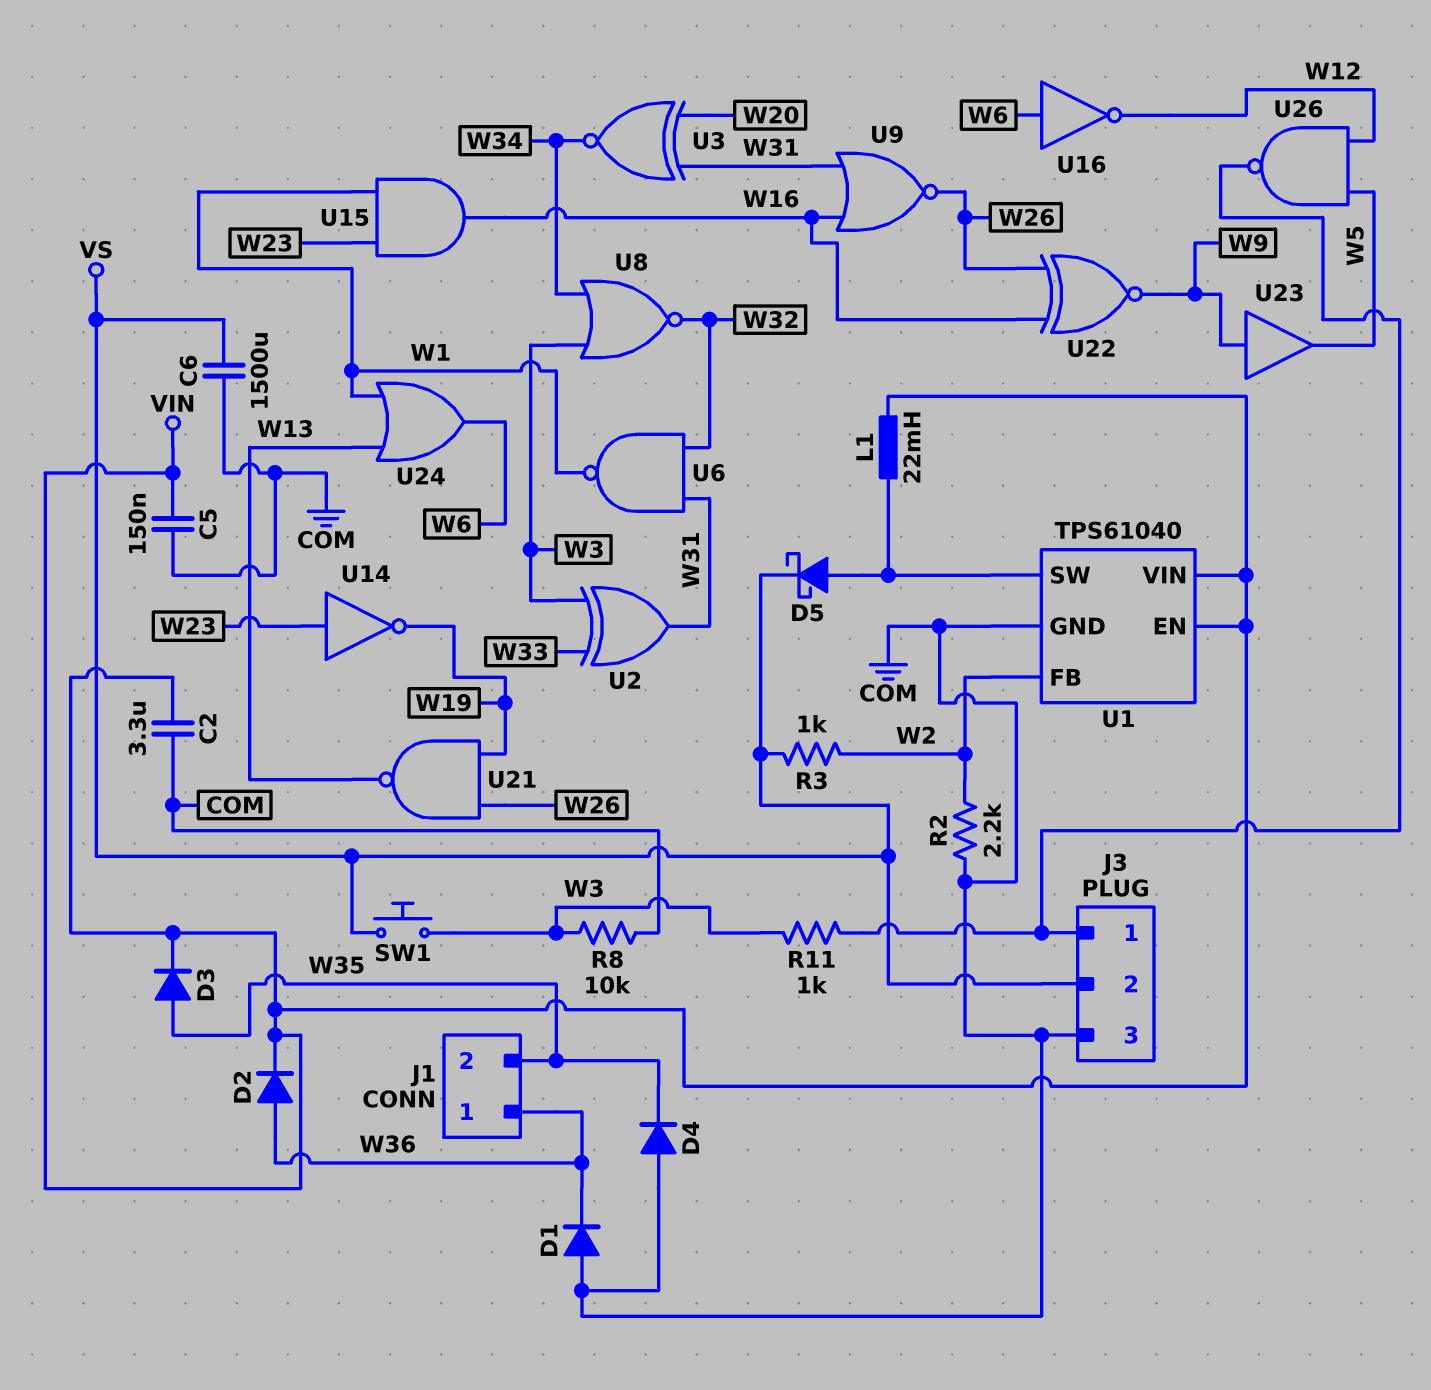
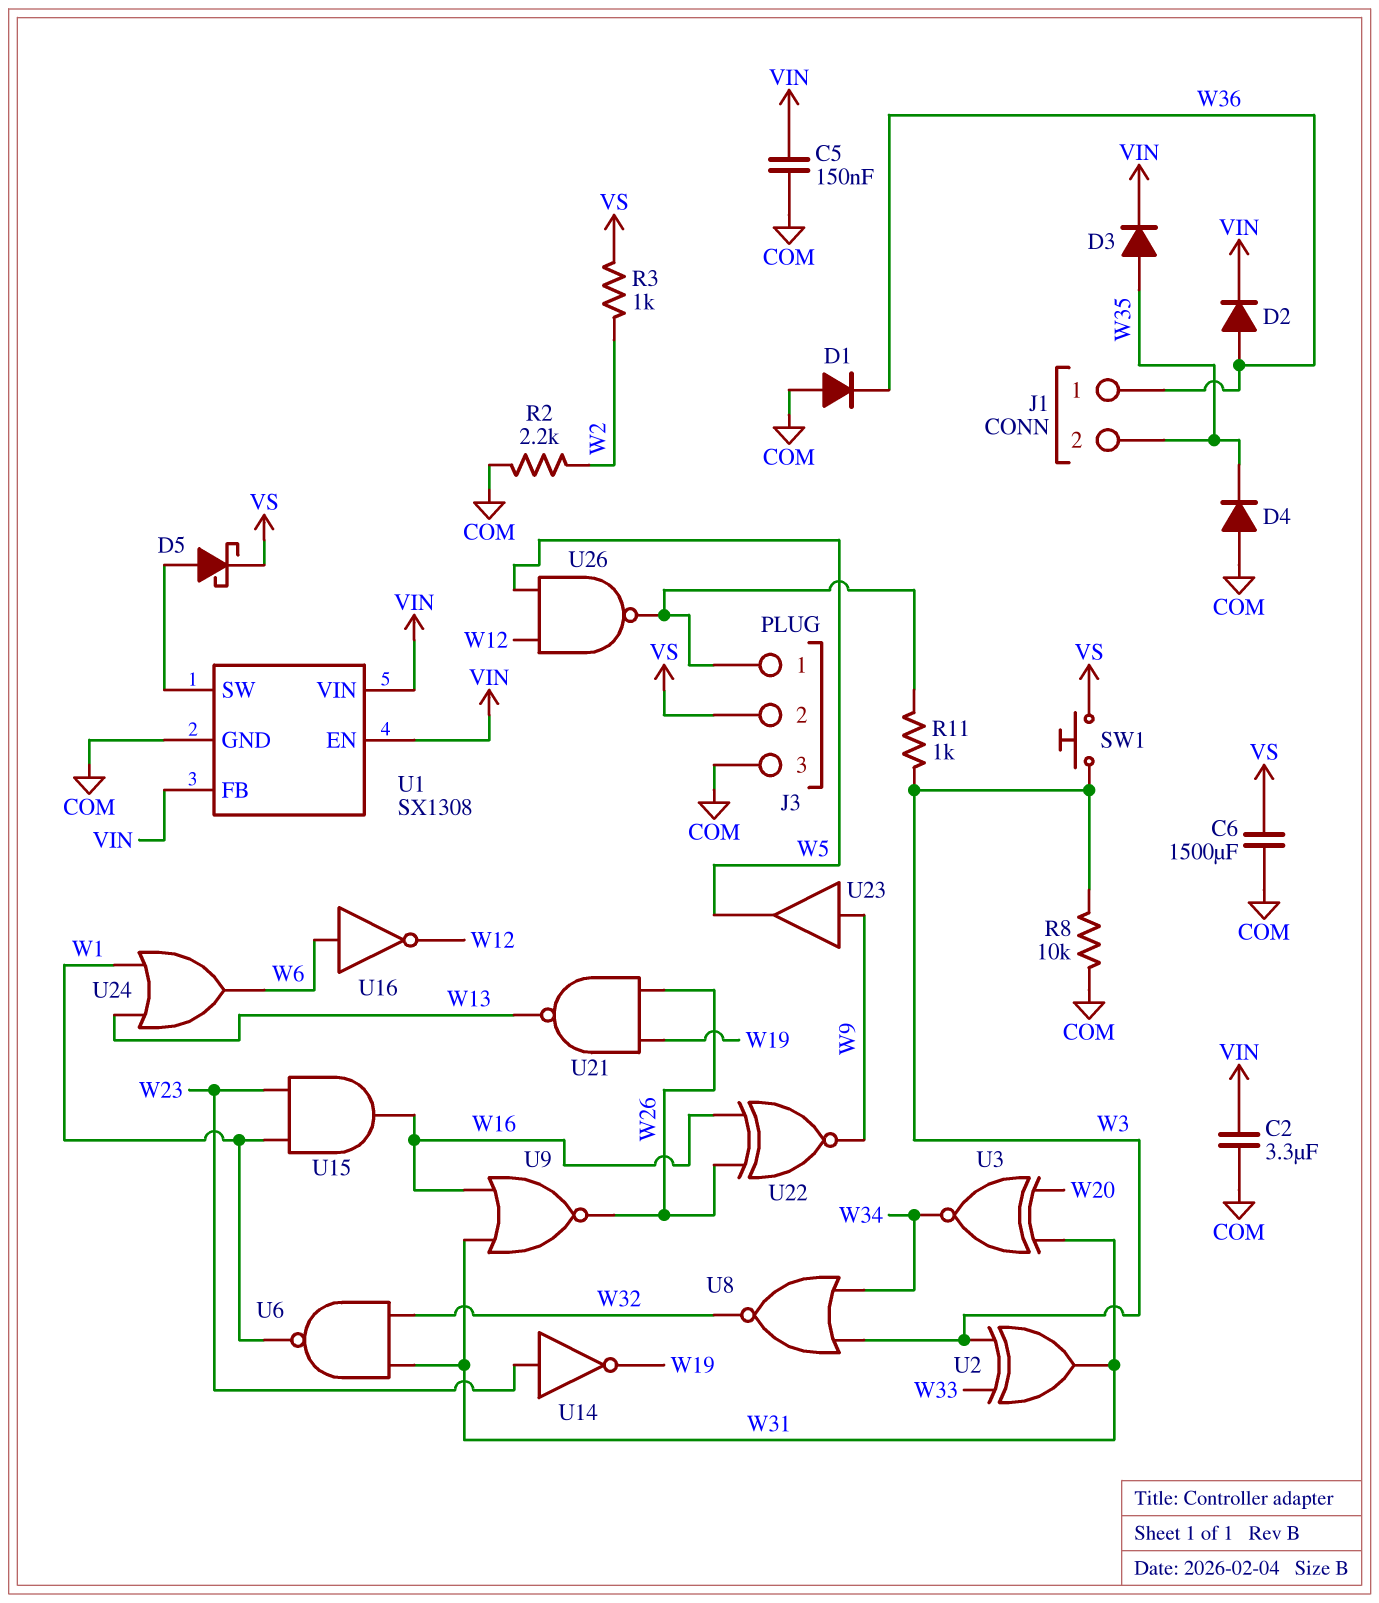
L1: 22mH (U1/SW, VIN) -> none
U1: TPS61040 -> SX1308
U1 pin FB: W2 -> VIN

